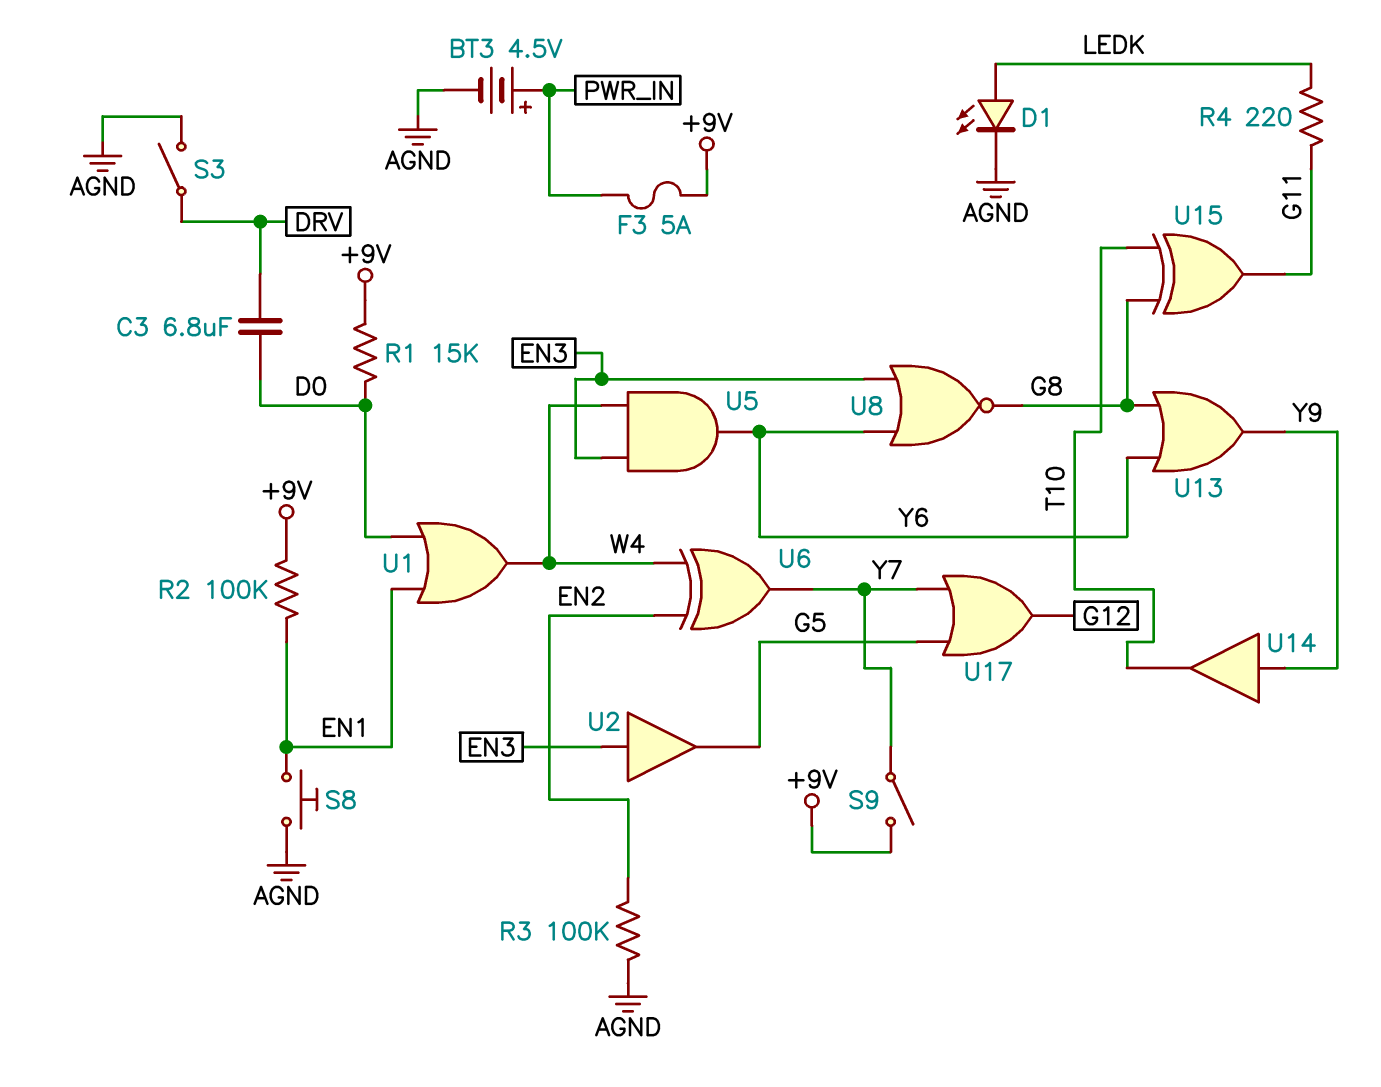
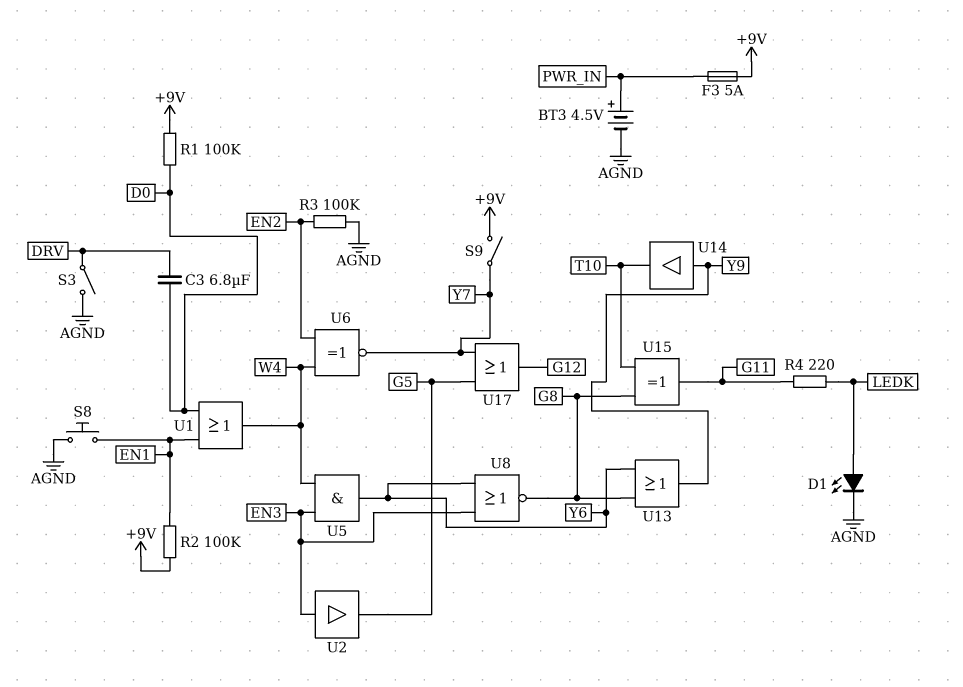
R1: 15k (+9V, D0) -> 100k (+9V, D0)
U6: XOR (in EN2, in W4, out Y7) -> XNOR (in EN2, in W4, out Y7)

